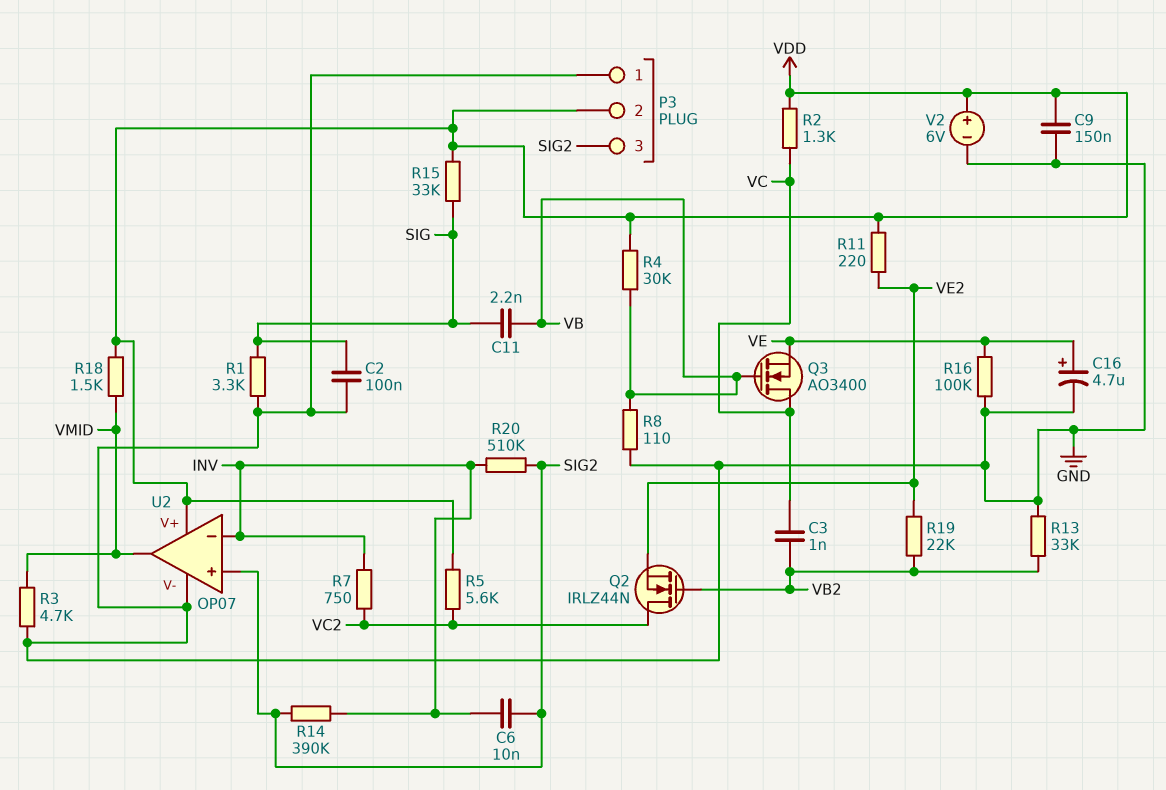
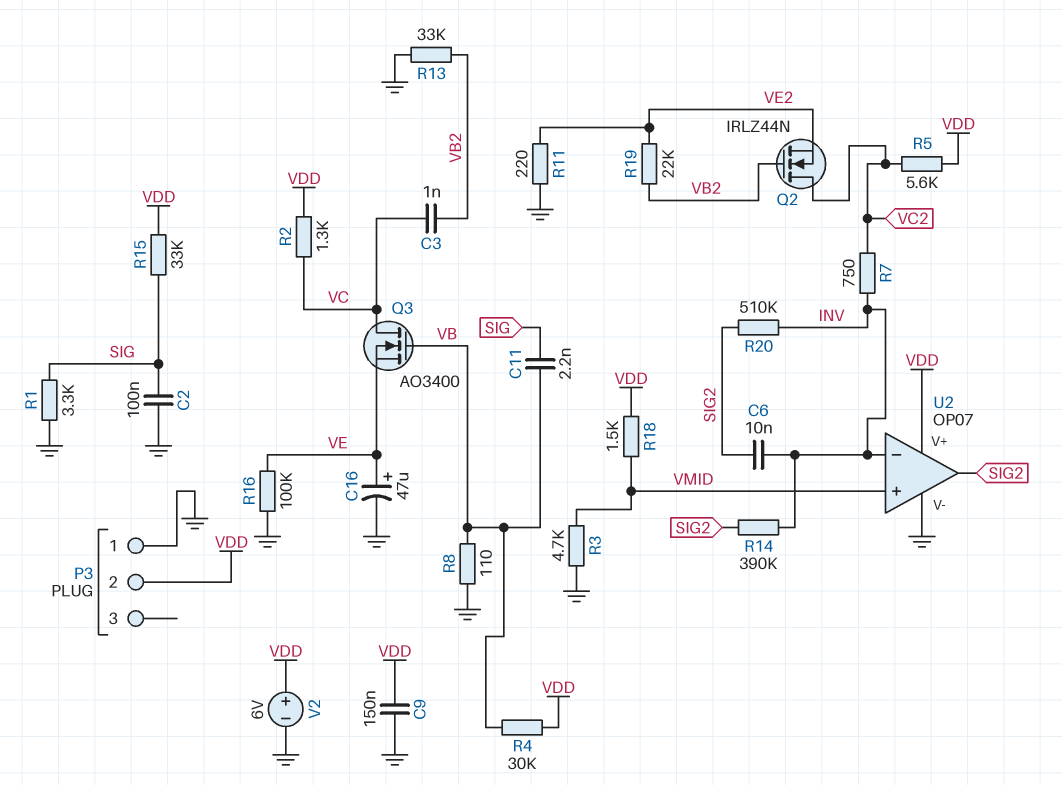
C16: 4.7uF (plus VE, minus GND) -> 47uF (plus VE, minus GND)
P3 pin 3: SIG2 -> none
R11: 220 (VDD, VE2) -> 220 (GND, VE2)
U2 pin in+: SIG2 -> VMID
U2 pin out: VMID -> SIG2

